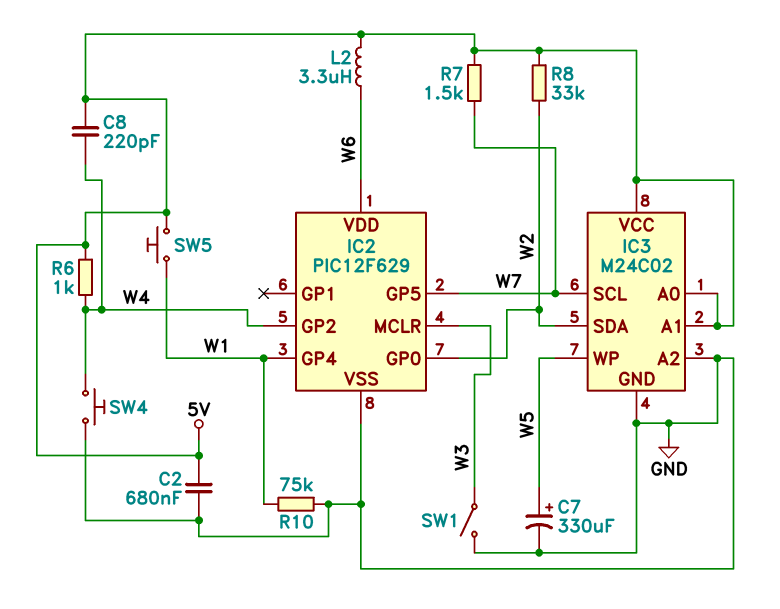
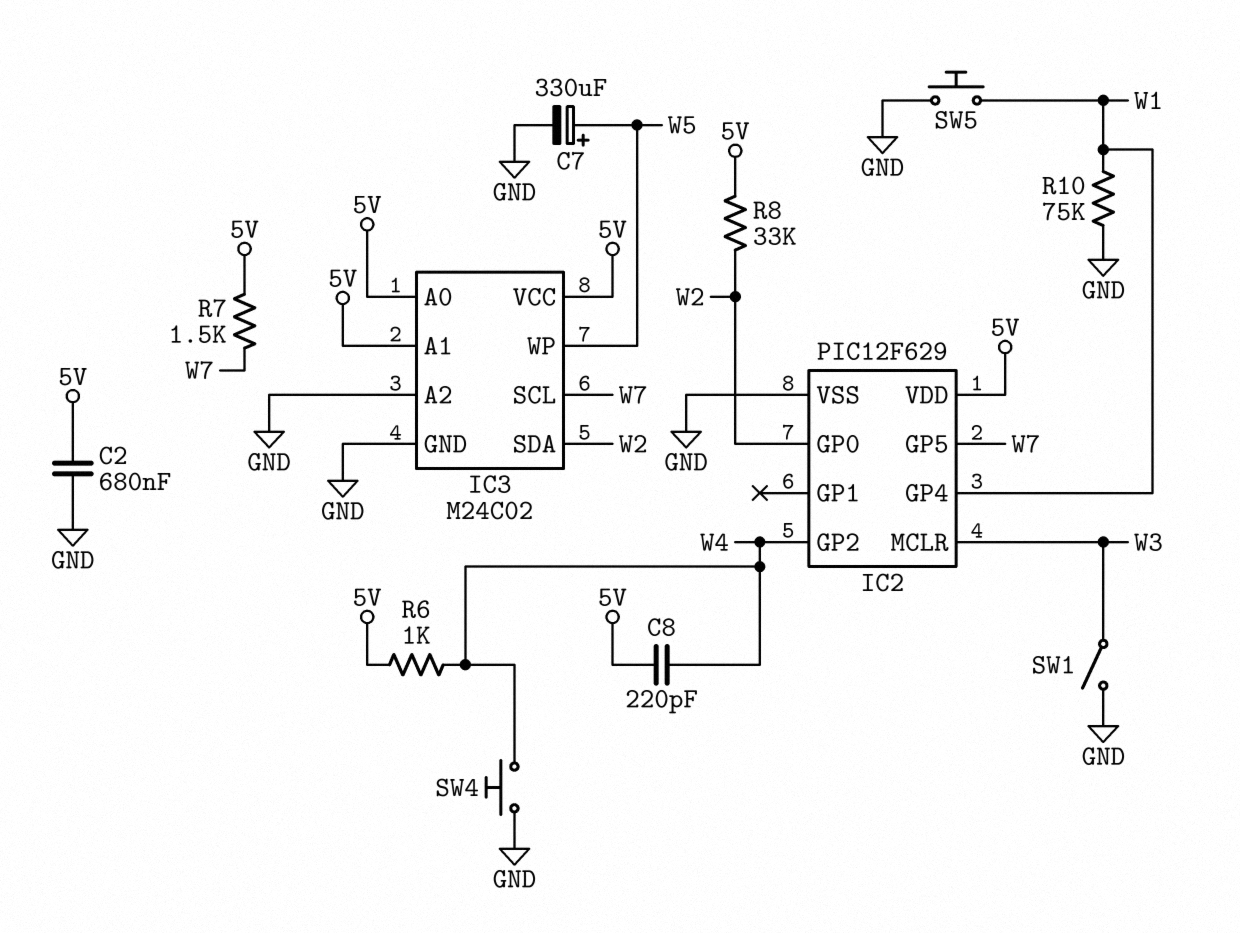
IC2 pin VDD: W6 -> 5V
L2: 3.3uH (5V, W6) -> none
SW5: button (5V, W1) -> button (GND, W1)

